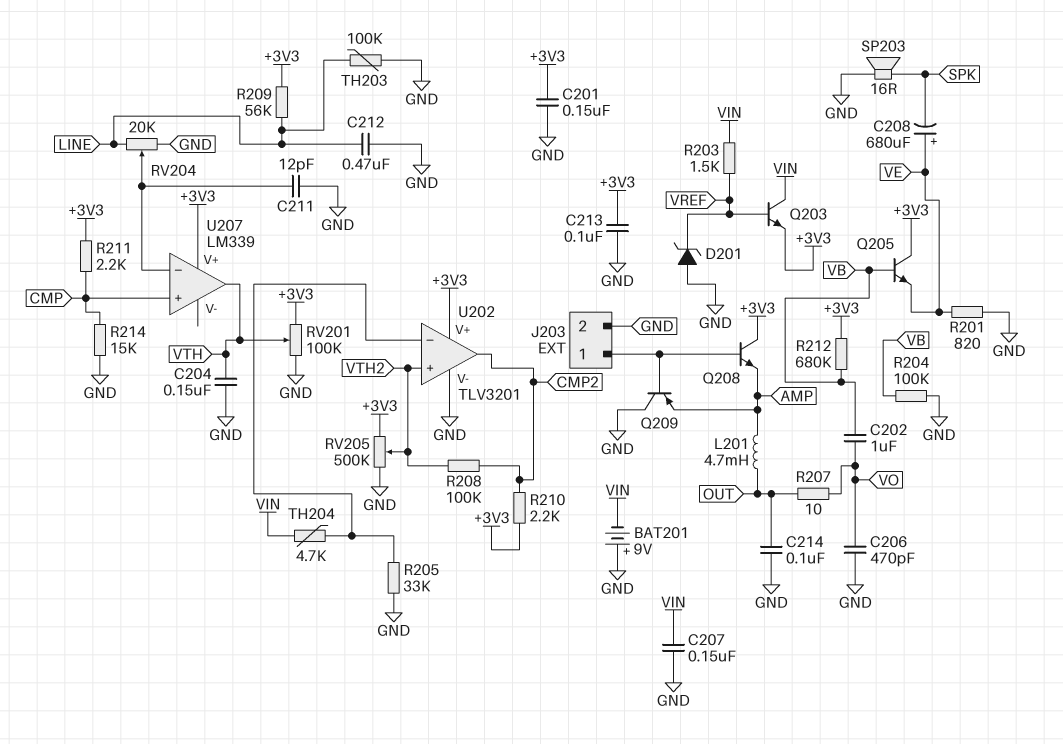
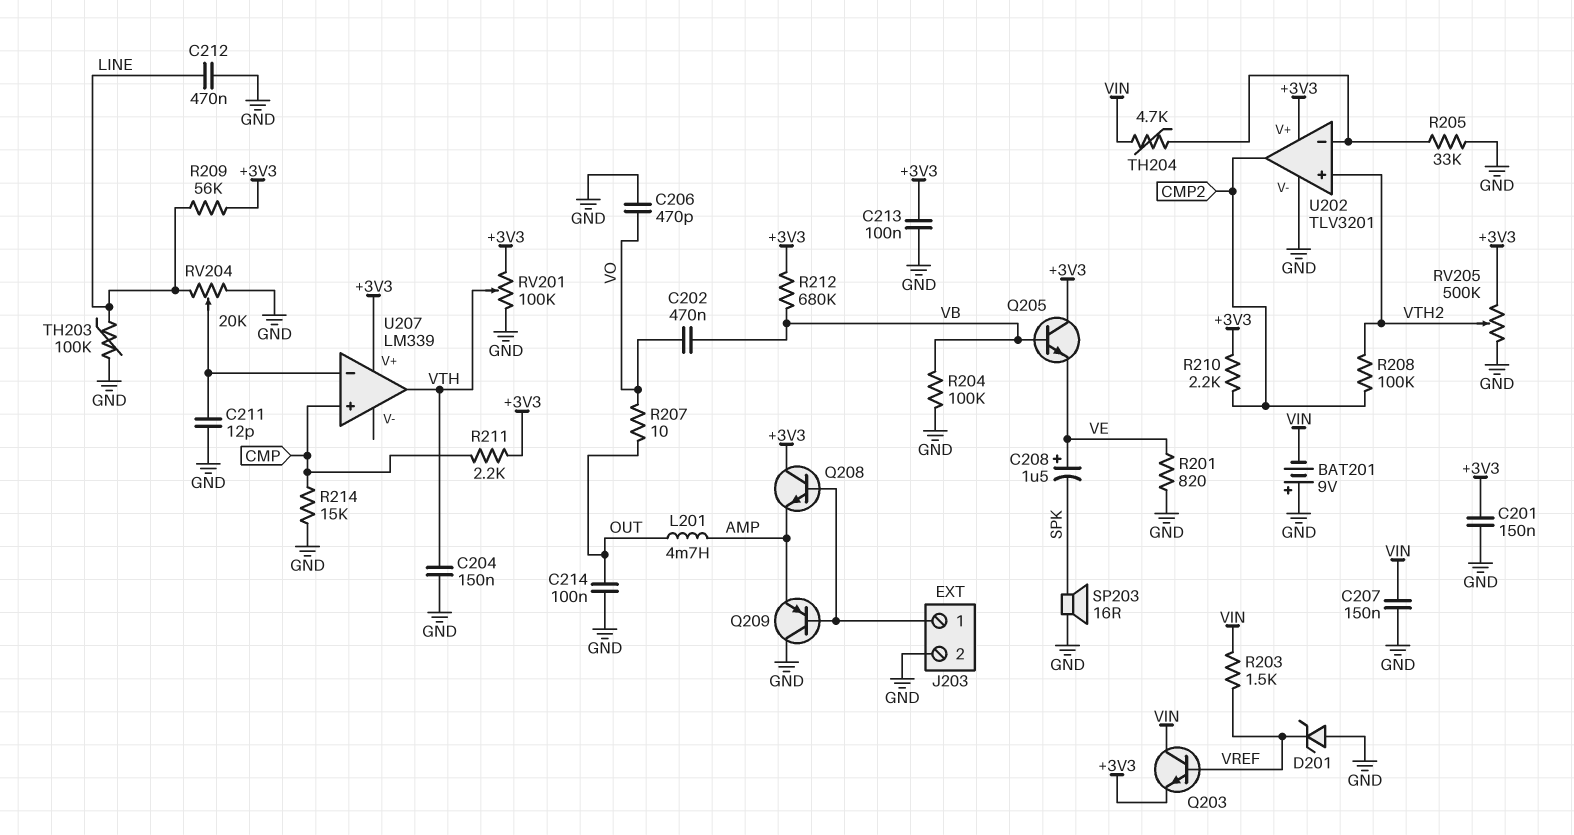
C202: 1uF (VB, VO) -> 470nF (VB, VO)
C208: 680uF (plus VE, minus SPK) -> 1.5uF (plus VE, minus SPK)

